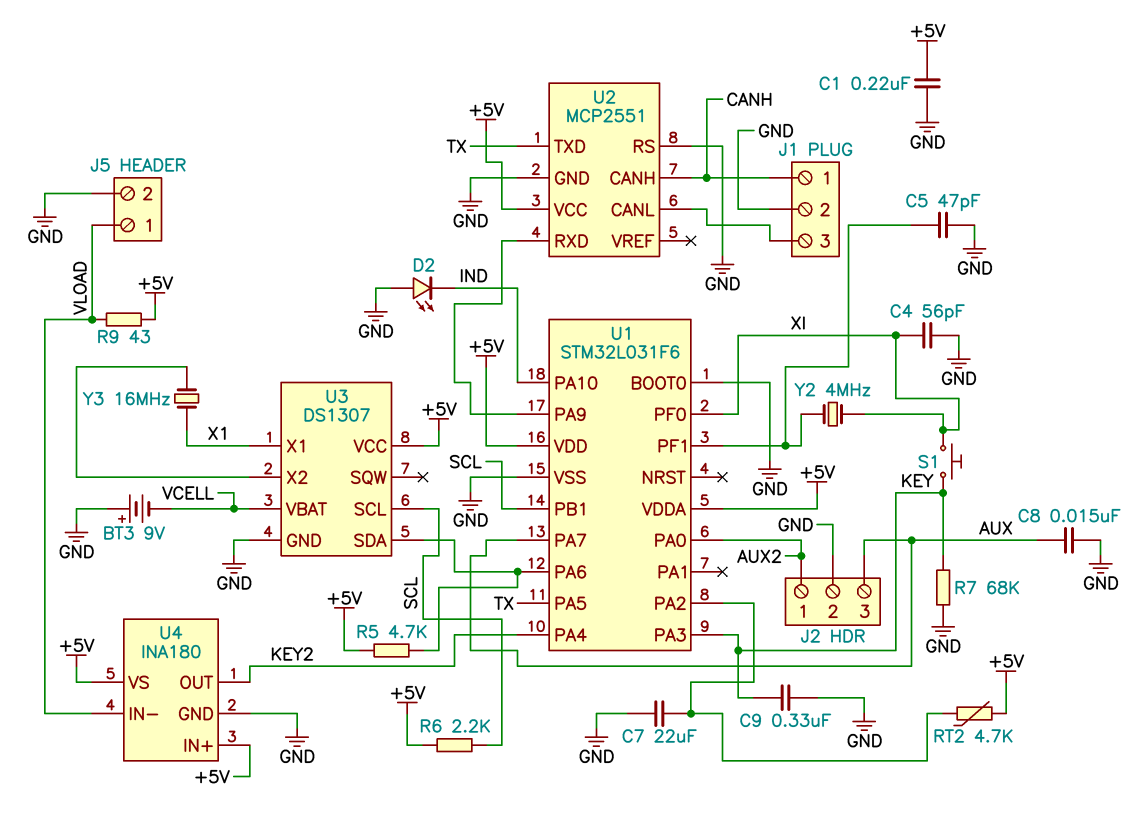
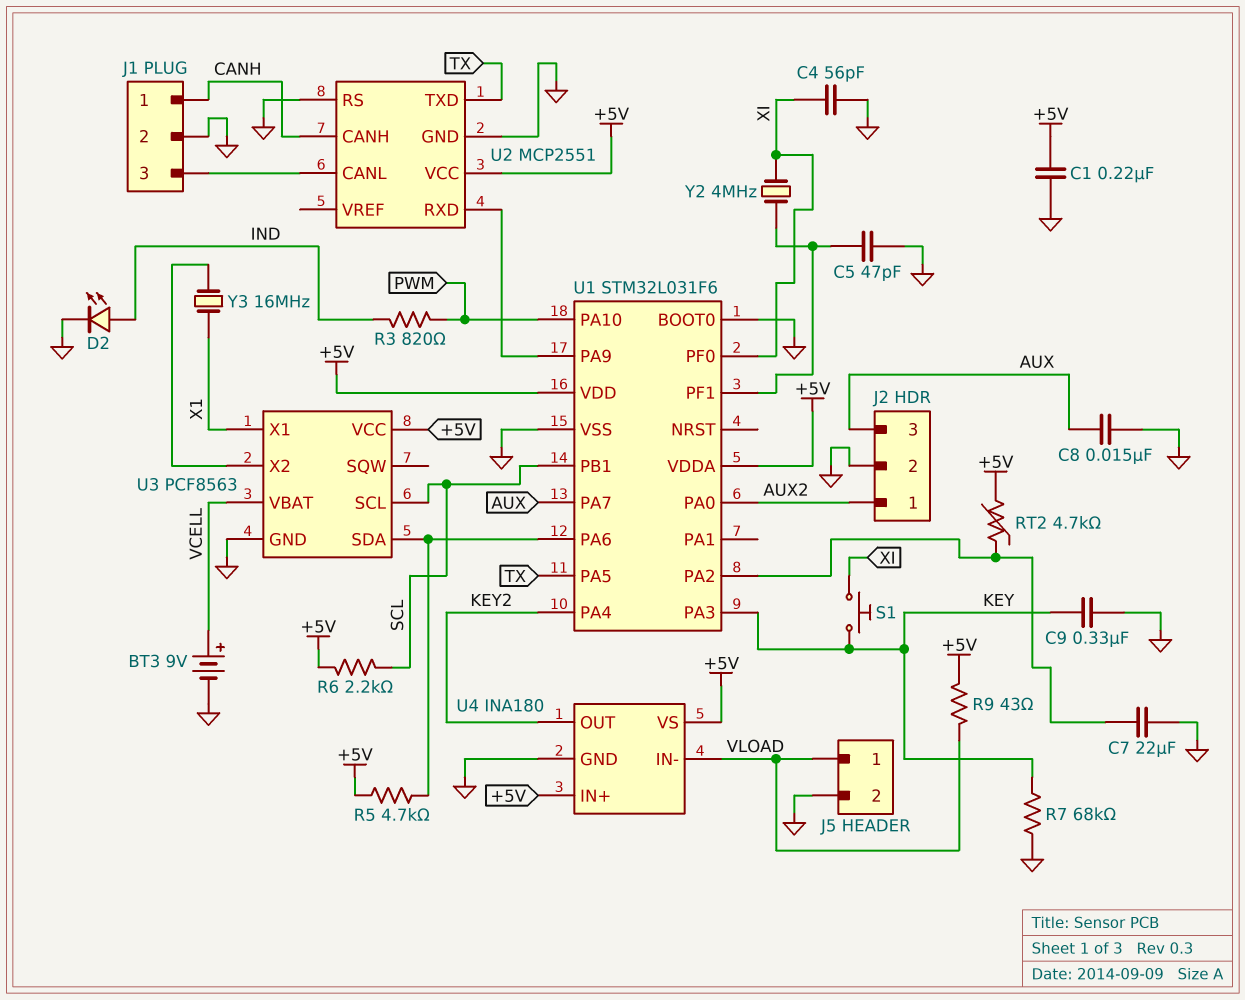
BT3: 9V (plus GND, minus VCELL) -> 9V (plus VCELL, minus GND)
D2: LED (A GND, K IND) -> LED (A IND, K GND)
R3: none -> 820 (IND, PWM)
U1 pin PA10: IND -> PWM
U3: DS1307 -> PCF8563

